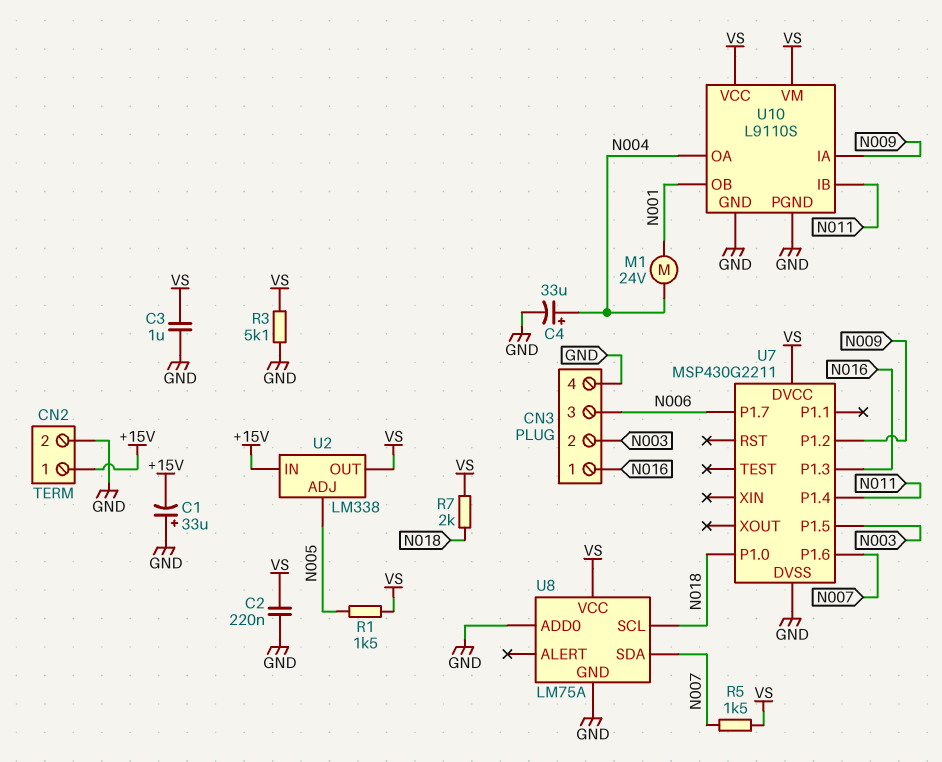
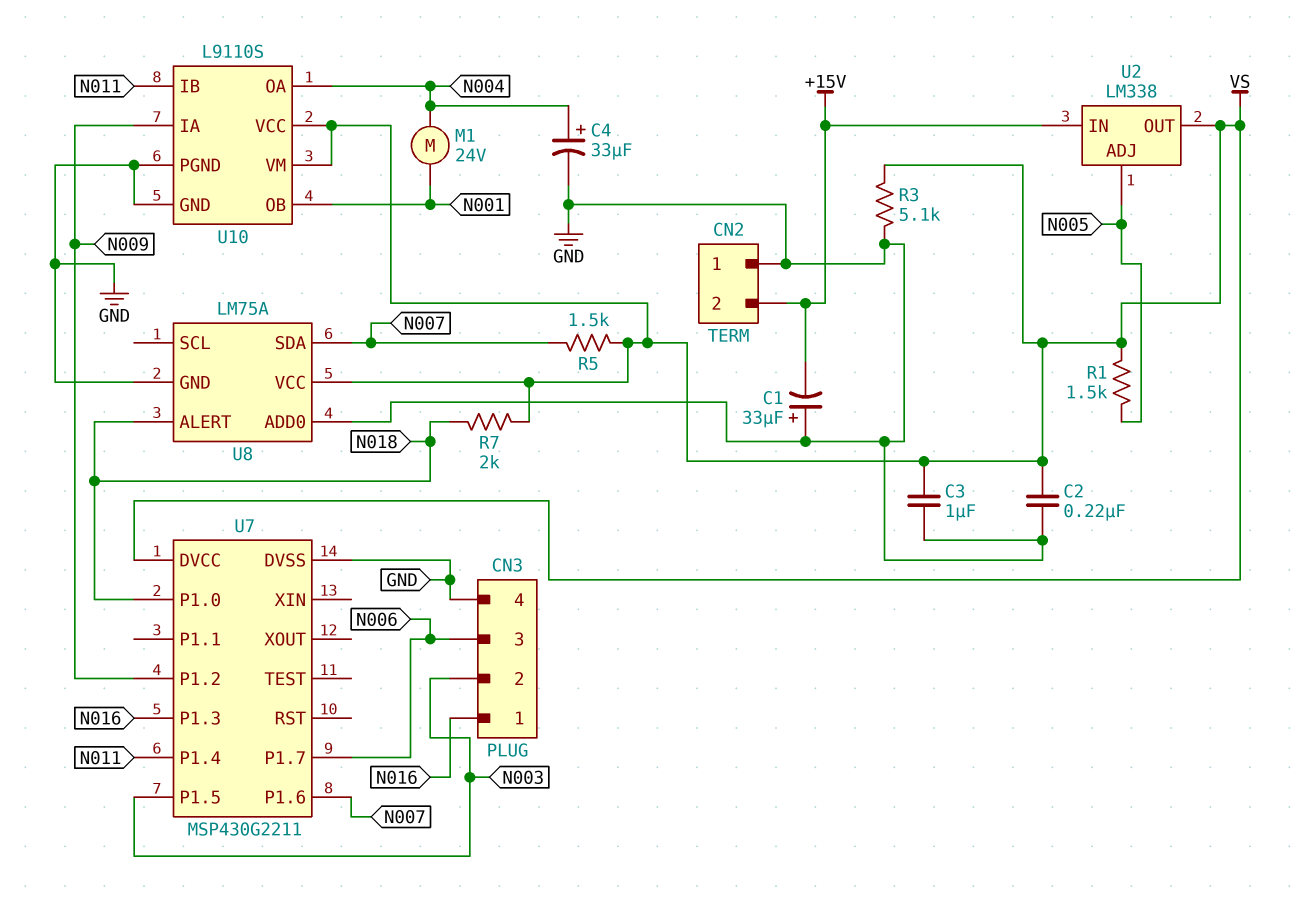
CN2 pin 1: +15V -> GND
CN2 pin 2: GND -> +15V
U8 pin ALERT: none -> N018
U8 pin SCL: N018 -> none

